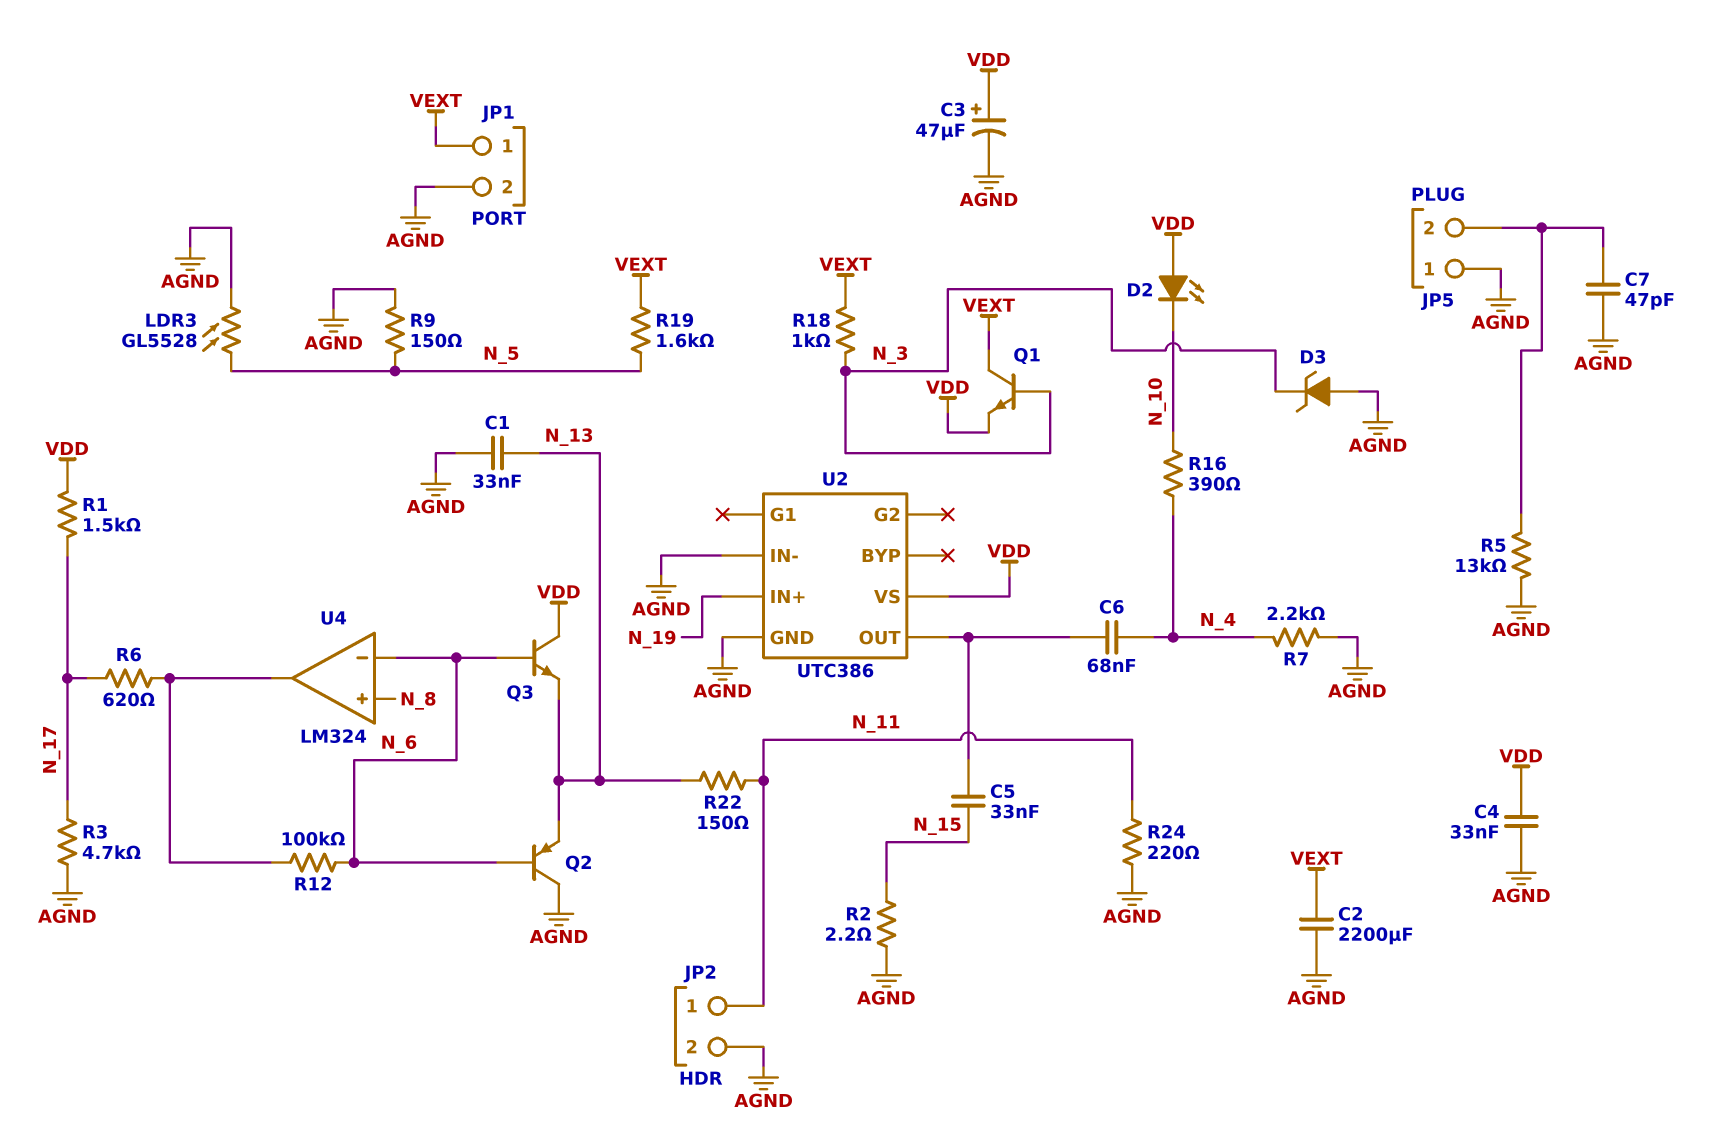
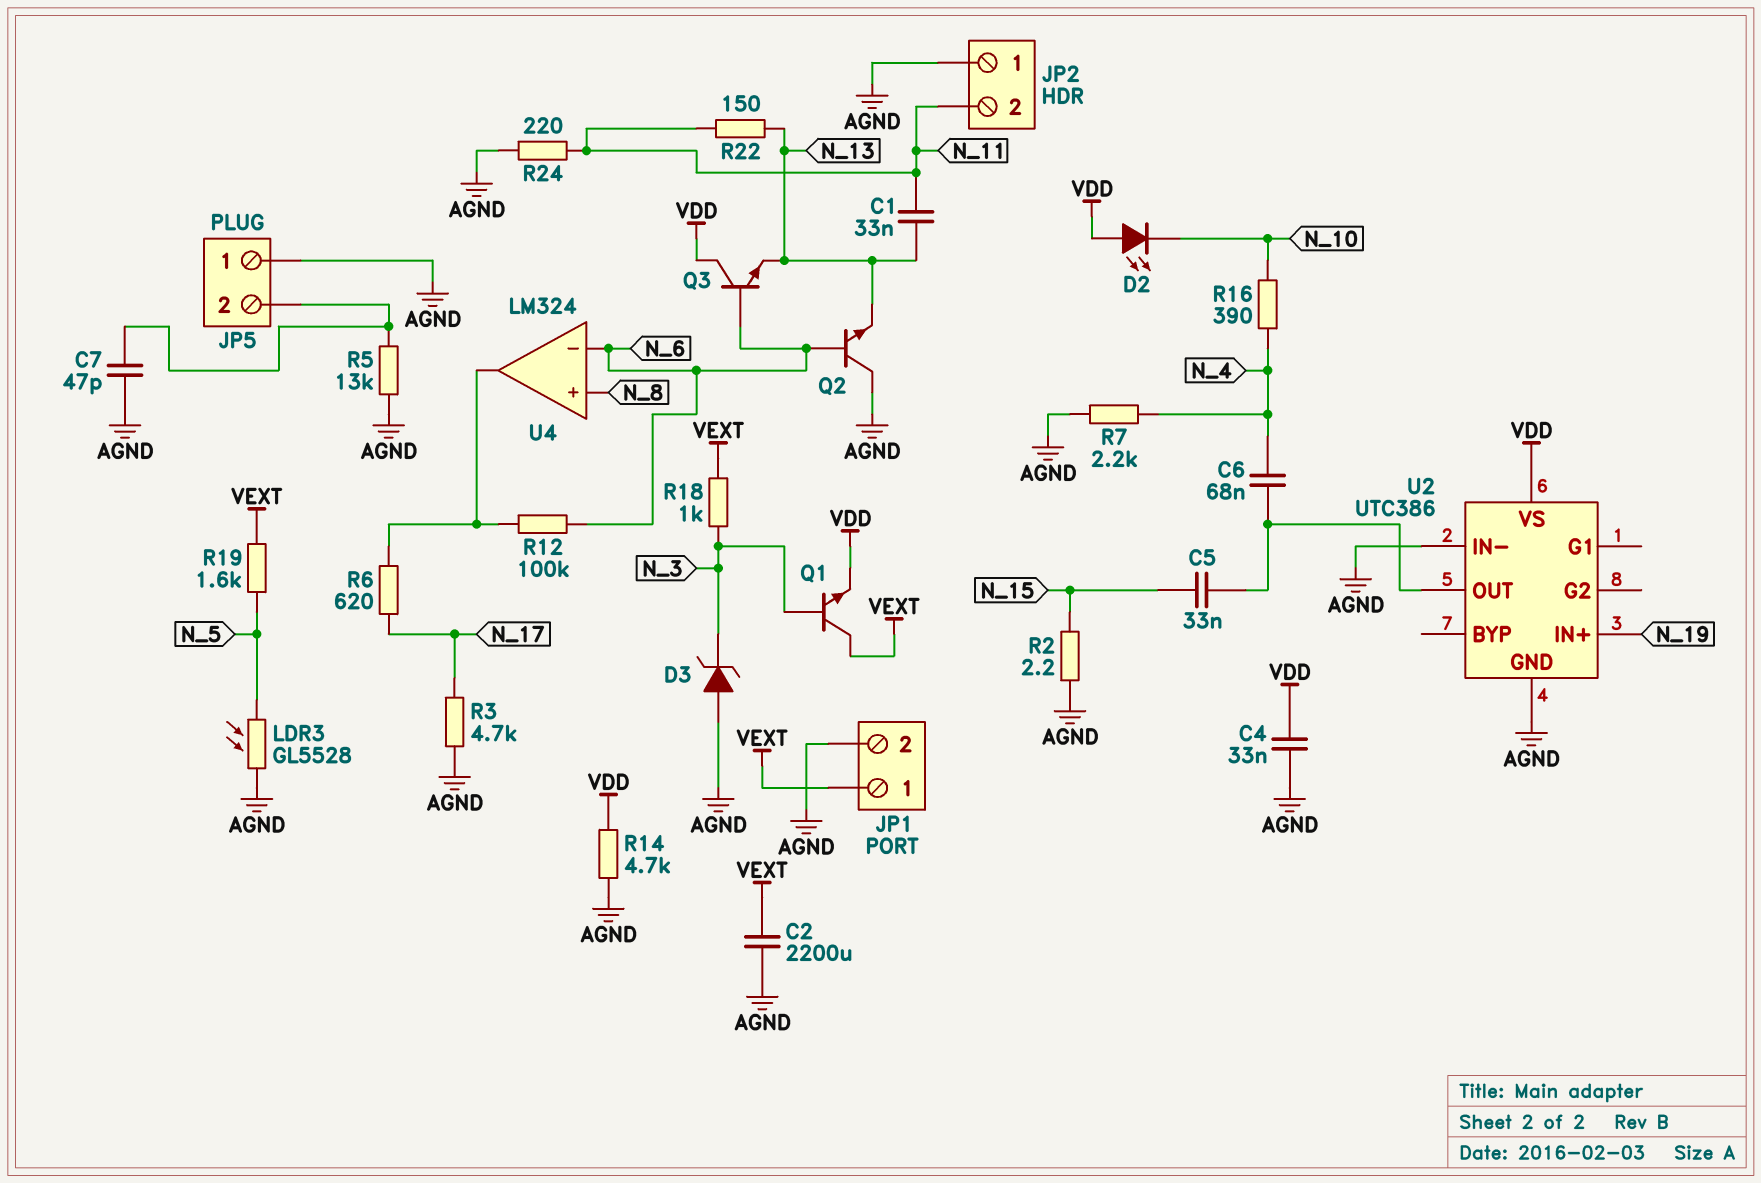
C1: 33nF (AGND, N_13) -> 33nF (N_11, N_13)
C3: 47uF (plus VDD, minus AGND) -> none
JP2 pin 1: N_11 -> AGND
JP2 pin 2: AGND -> N_11
Q2: PNP (B N_6, C AGND, E N_13) -> NPN (B N_6, C AGND, E N_13)
R1: 1.5k (N_17, VDD) -> none
R9: 150 (AGND, N_5) -> none
R14: none -> 4.7k (AGND, VDD)

